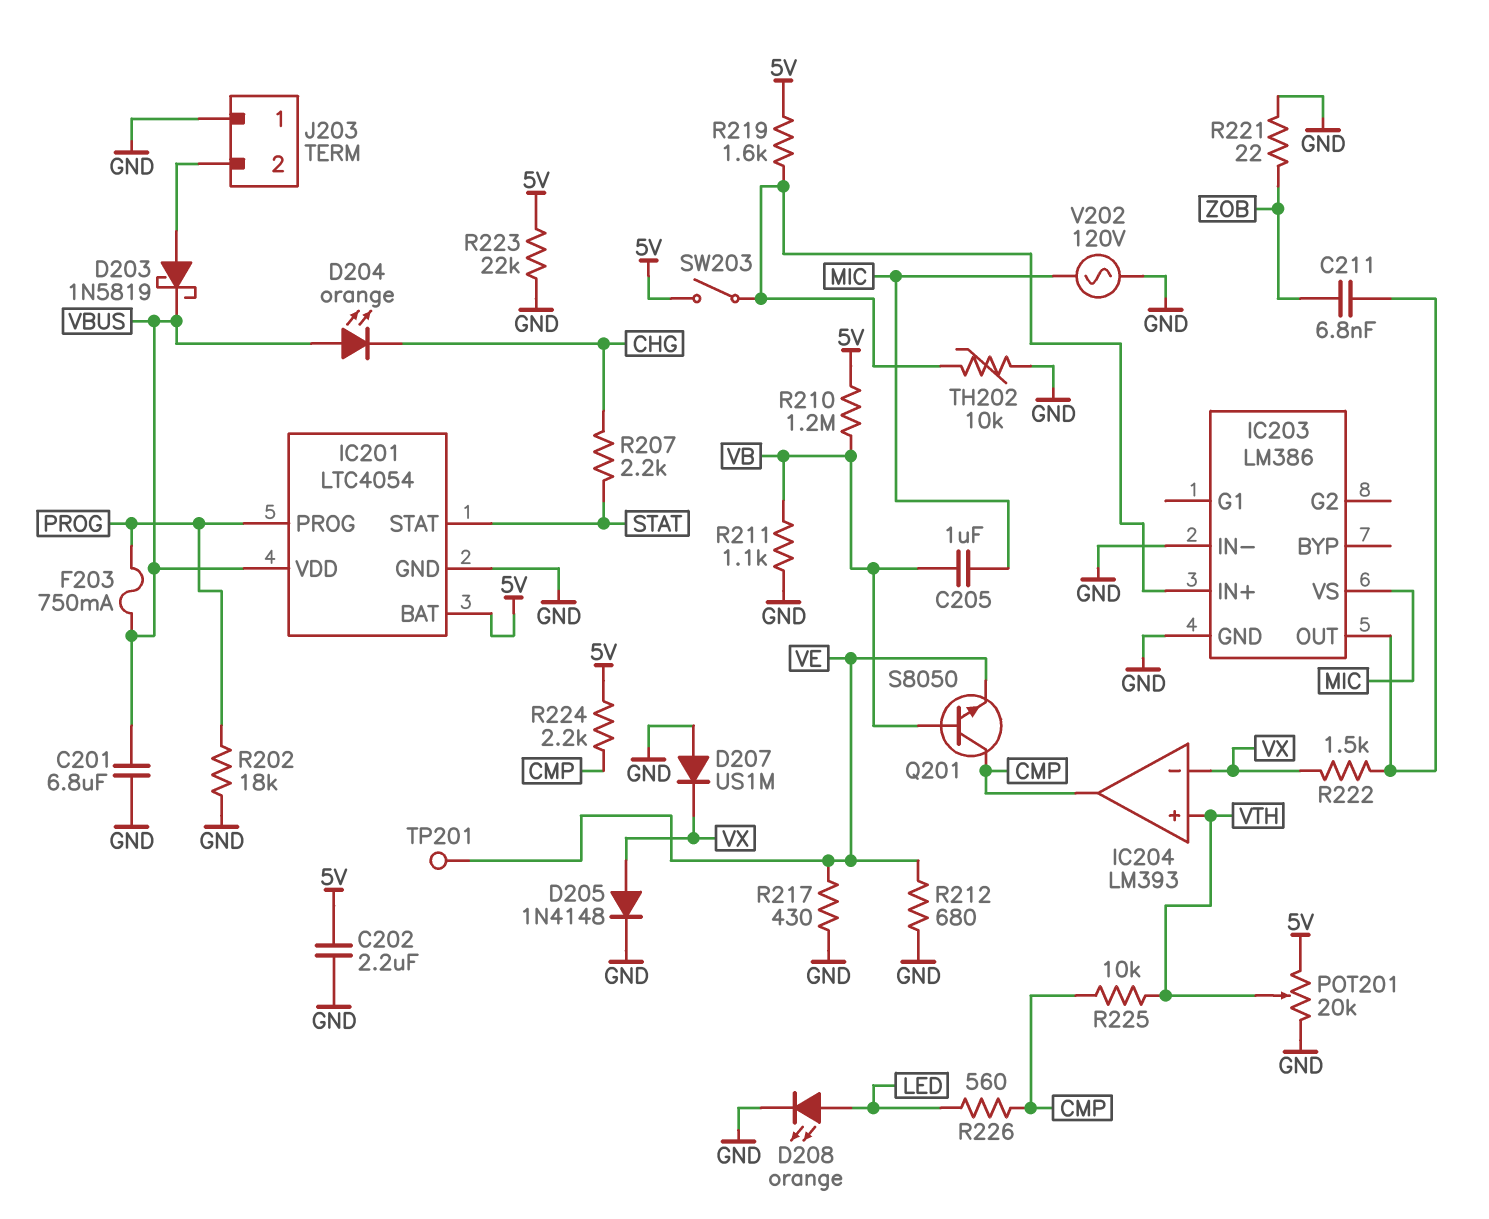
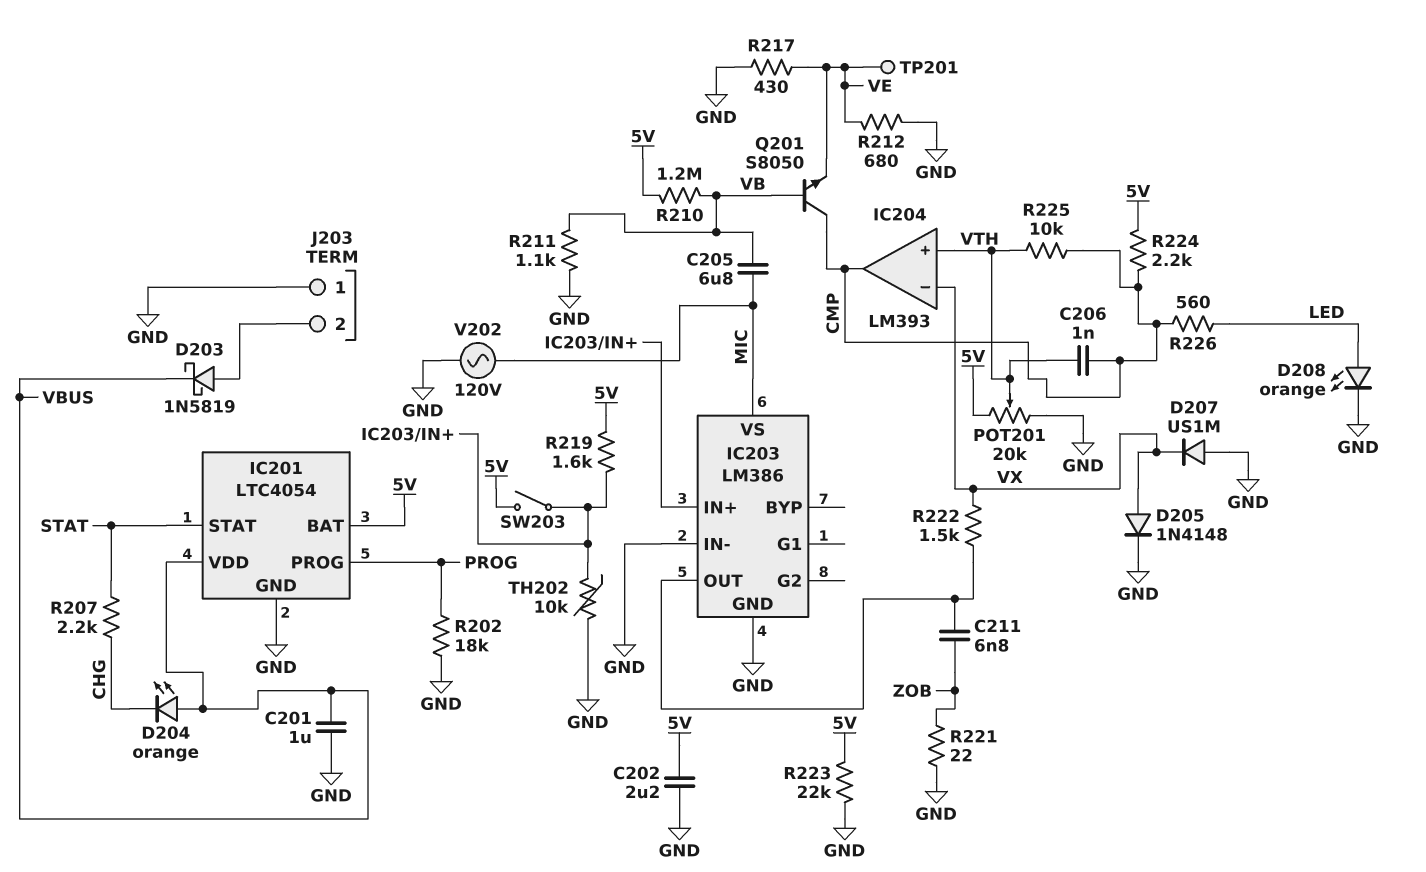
C201: 6.8uF (GND, VBUS) -> 1uF (GND, VBUS)
C205: 1uF (MIC, VB) -> 6.8uF (MIC, VB)
C206: none -> 1nF (CMP, VTH)
F203: 750mA (PROG, VBUS) -> none

